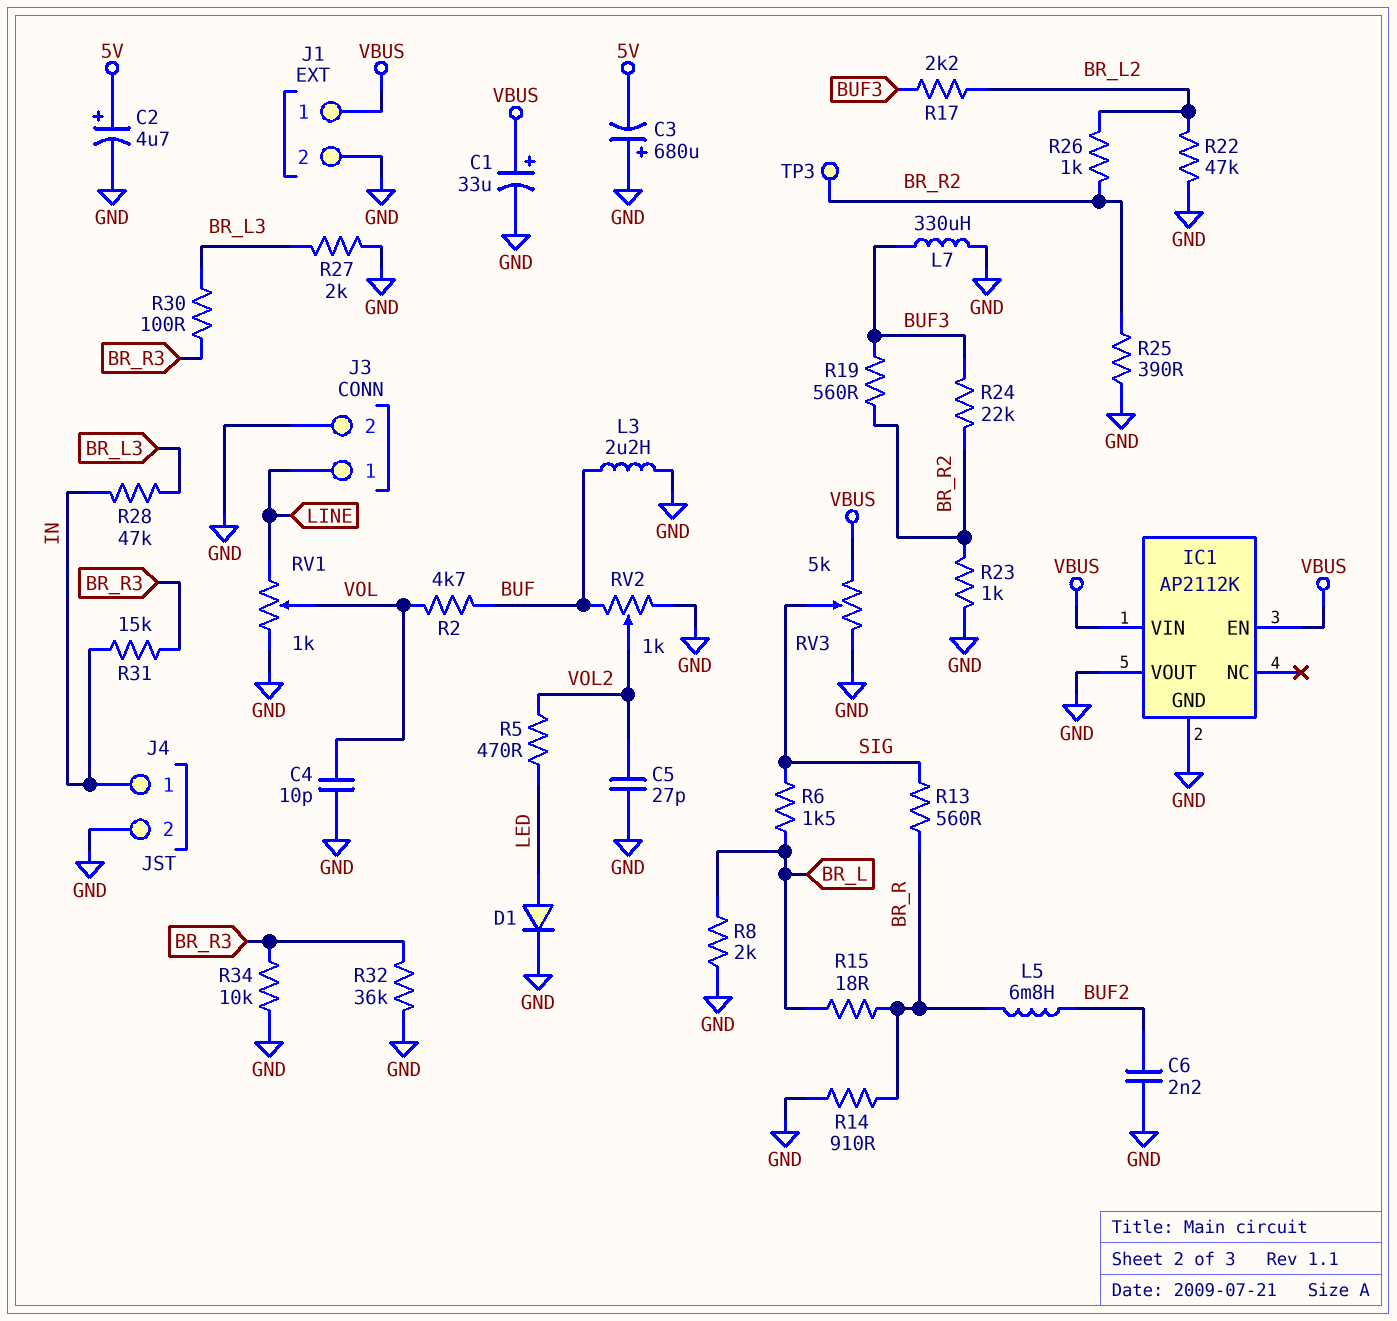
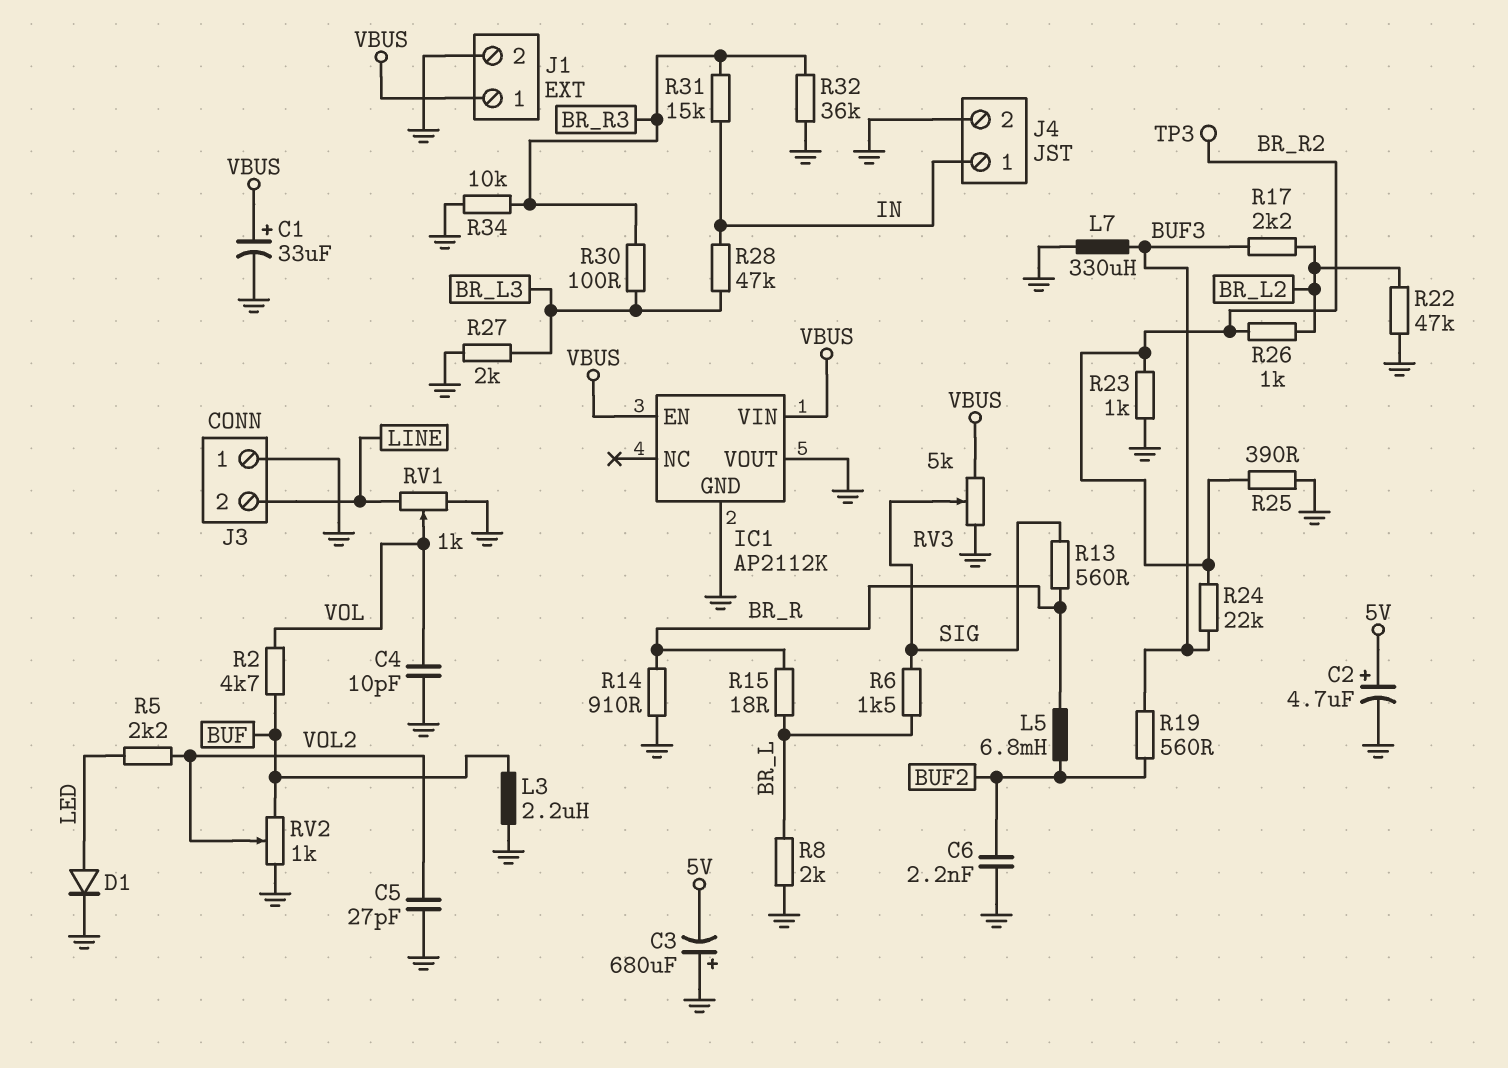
J3 pin 1: LINE -> GND
J3 pin 2: GND -> LINE
R5: 470 (LED, VOL2) -> 2.2k (LED, VOL2)
R19: 560 (BR_R2, BUF3) -> 560 (BUF2, BUF3)

